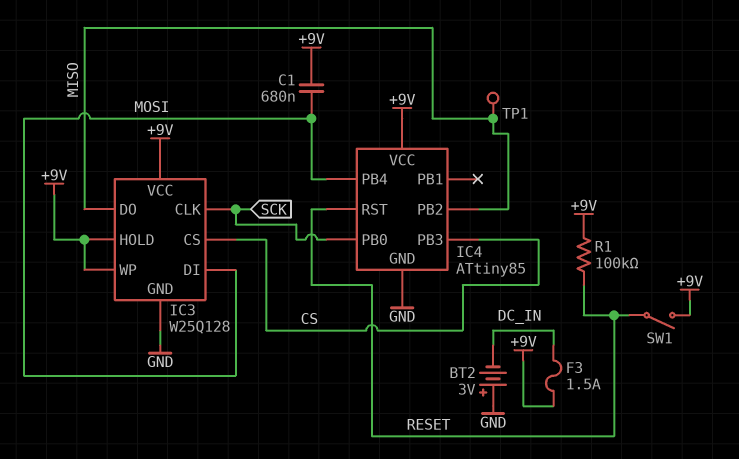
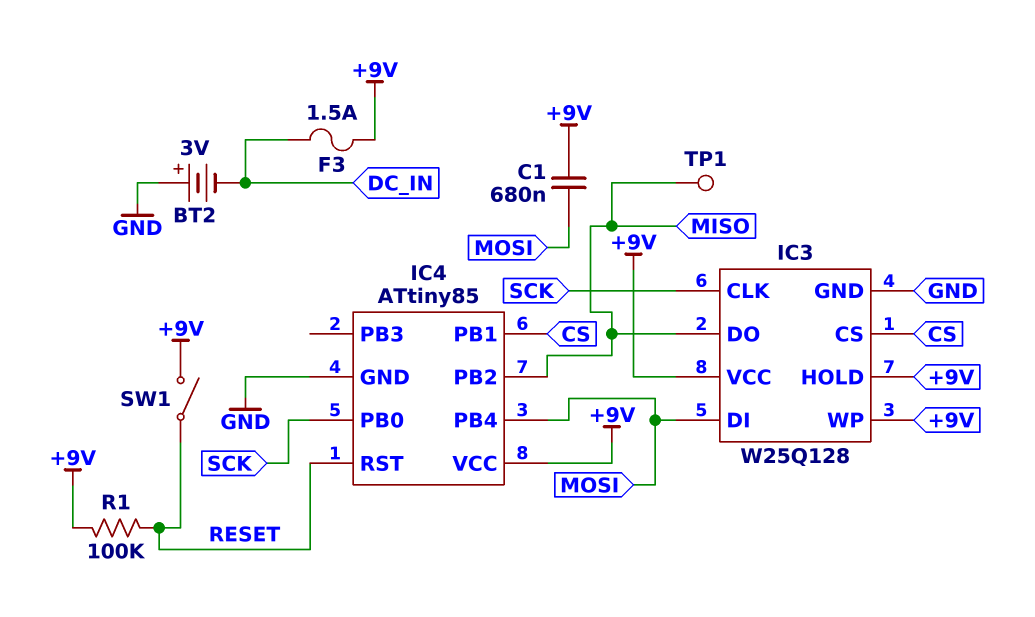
IC4 pin PB1: none -> CS
IC4 pin PB3: CS -> none

